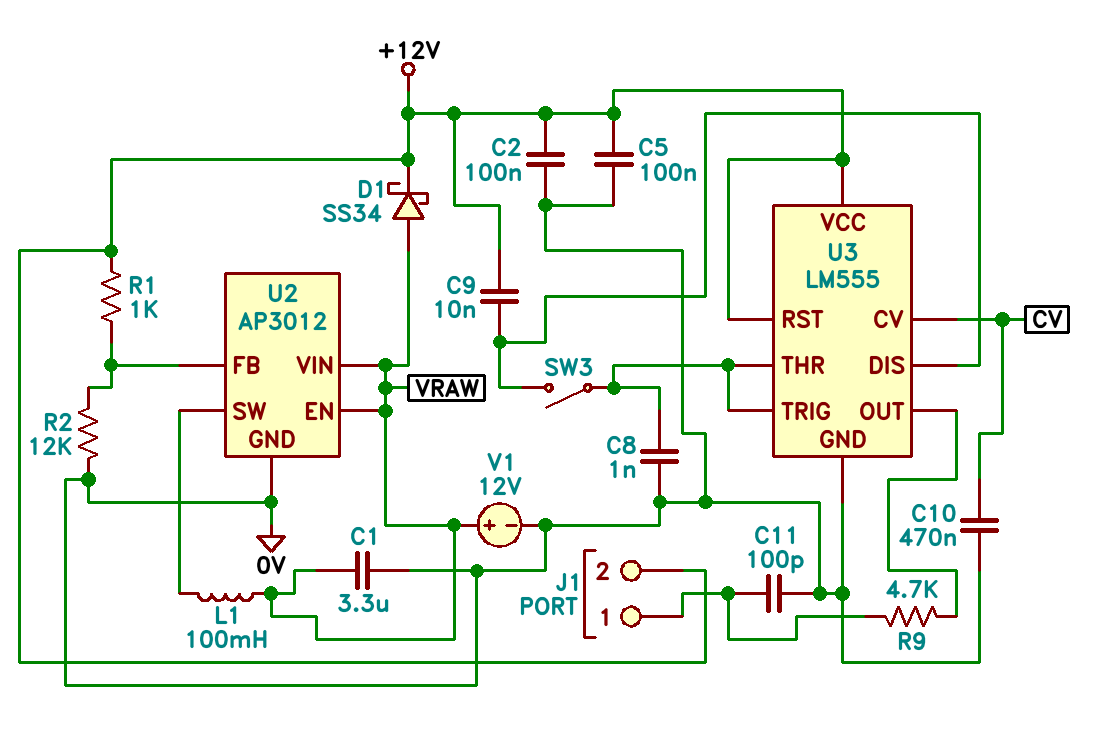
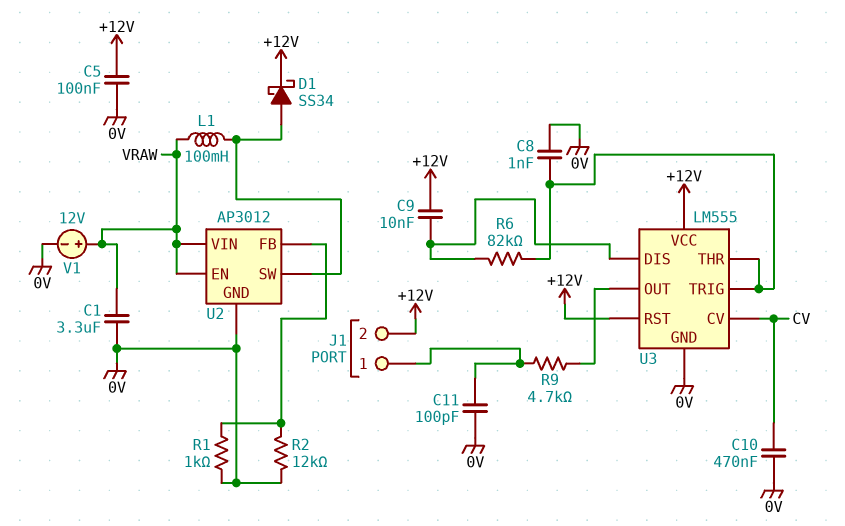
C2: 100nF (+12V, 0V) -> none
D1: schottky SS34 (A VRAW, K +12V) -> schottky SS34 (A U2/SW, K +12V)
R1: 1k (+12V, U2/FB) -> 1k (0V, U2/FB)
R6: none -> 82k (U3/DIS, U3/THR)
SW3: switch (U3/DIS, U3/THR) -> none

